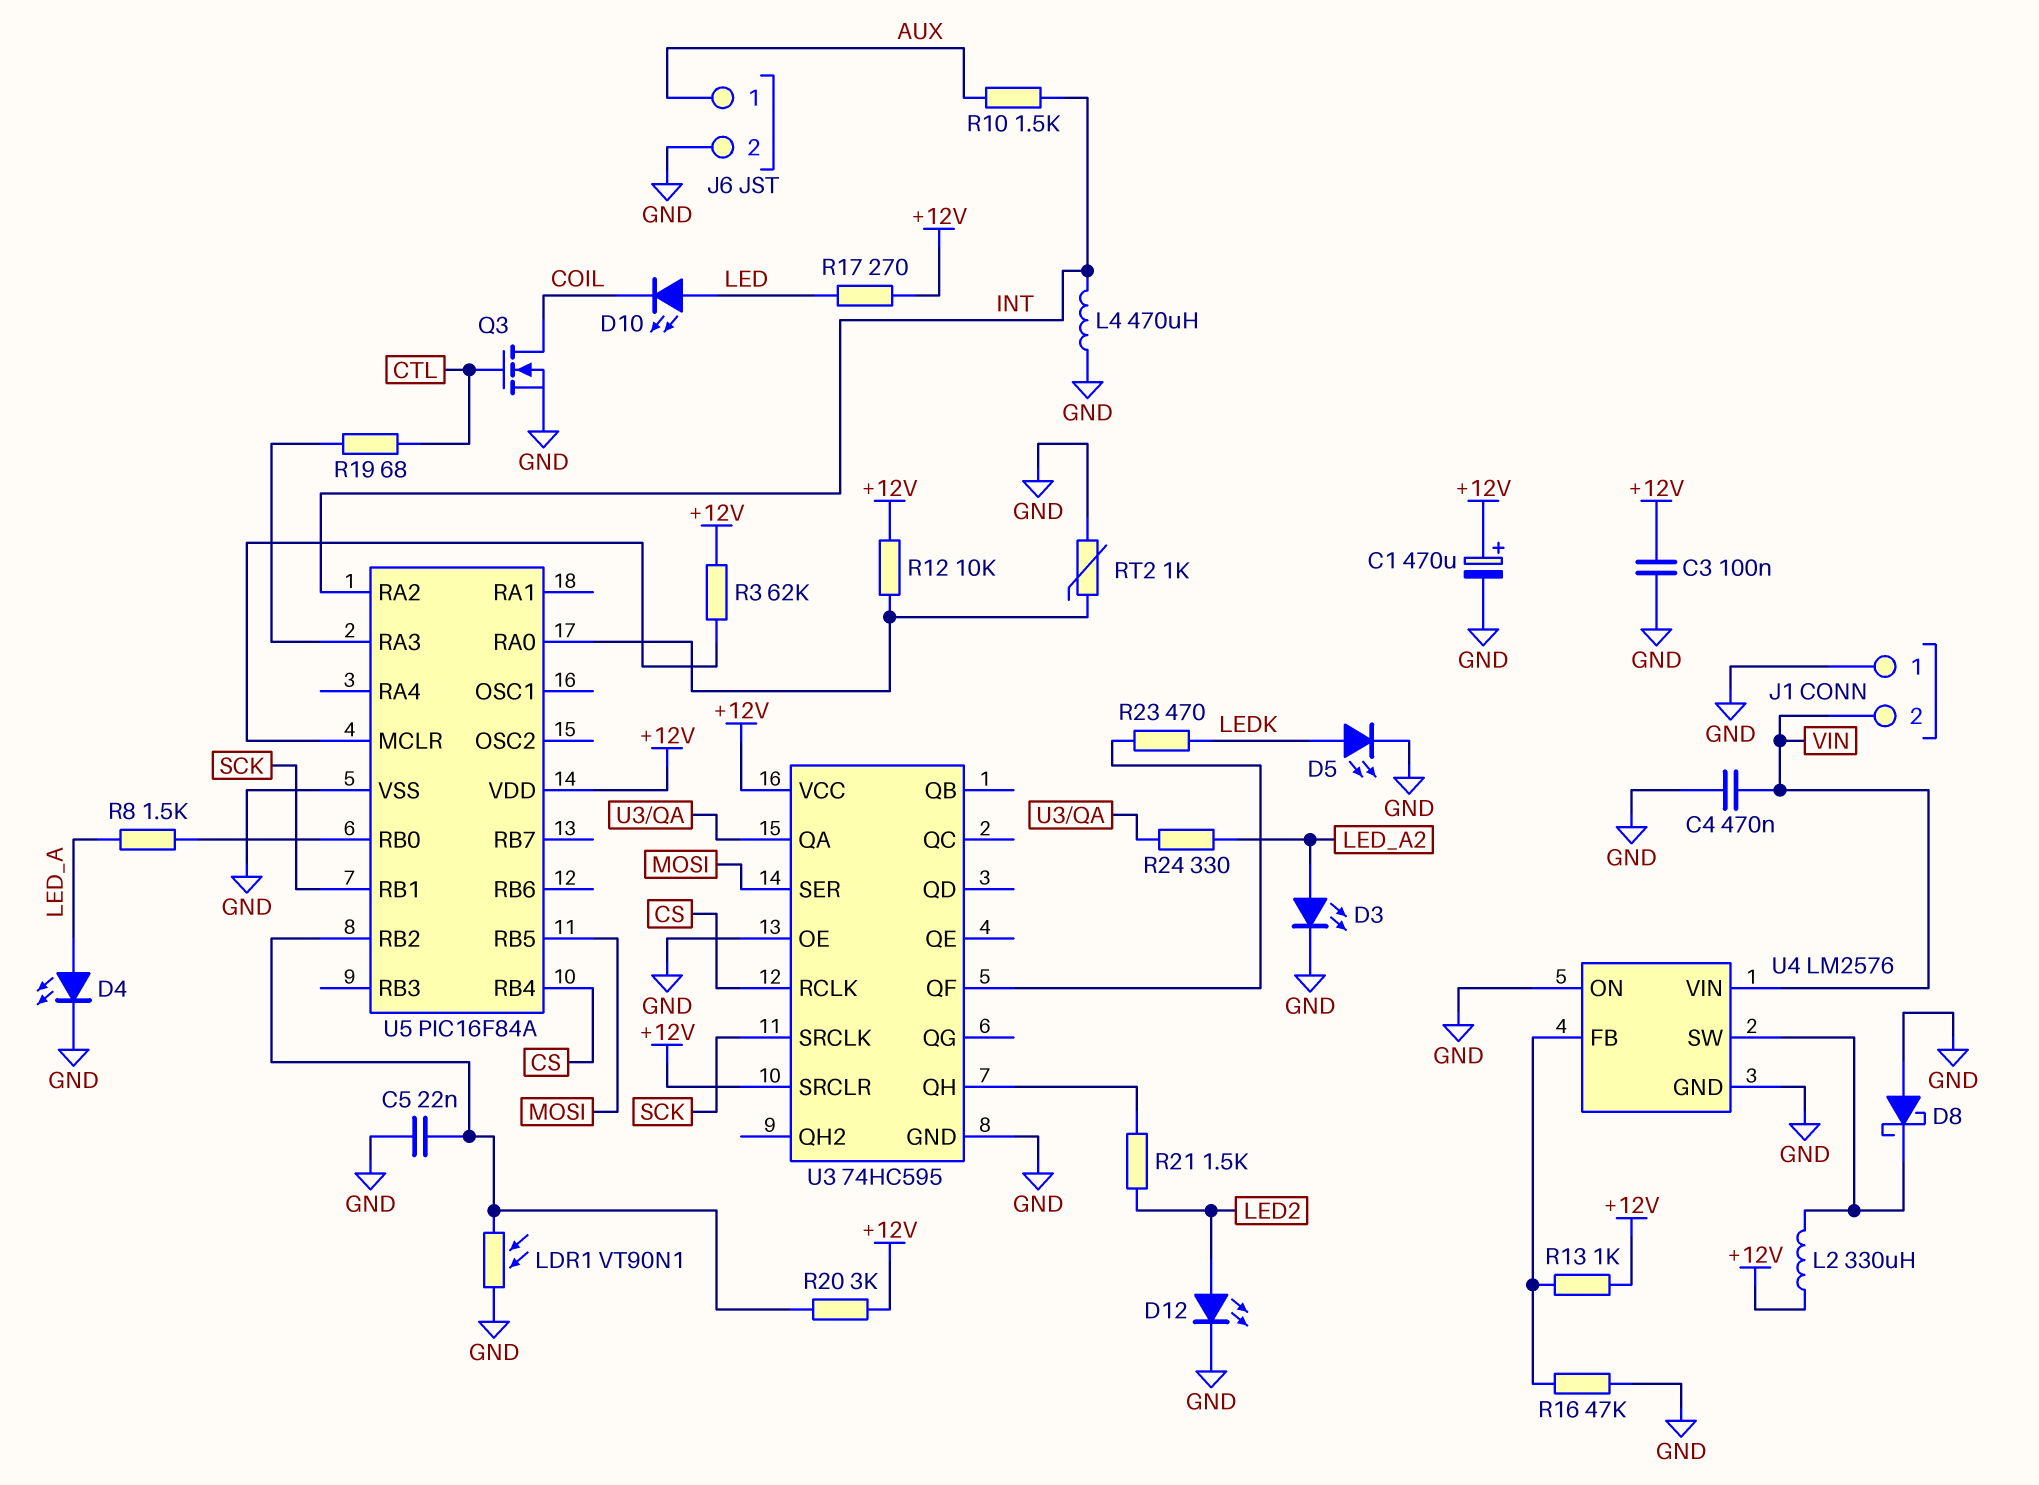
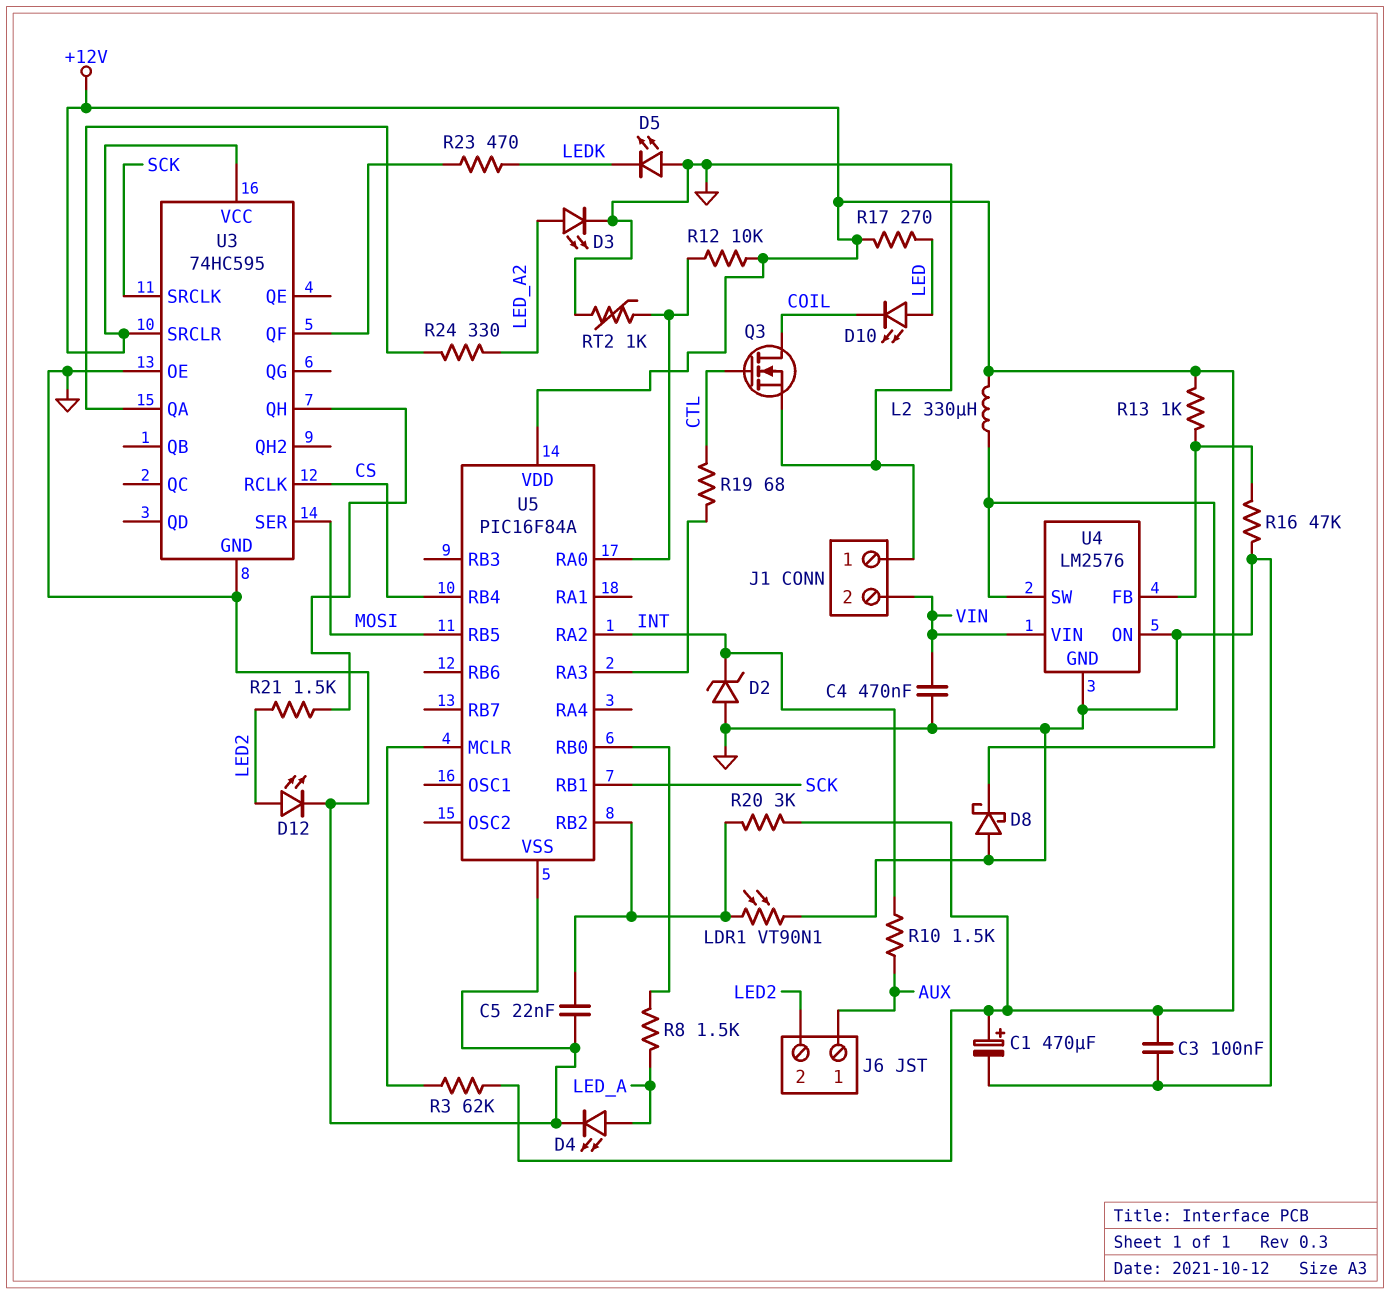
D2: none -> zener (A GND, K INT)
D5: LED (A LEDK, K GND) -> LED (A GND, K LEDK)
J6 pin 2: GND -> LED2
L4: 470uH (GND, INT) -> none

